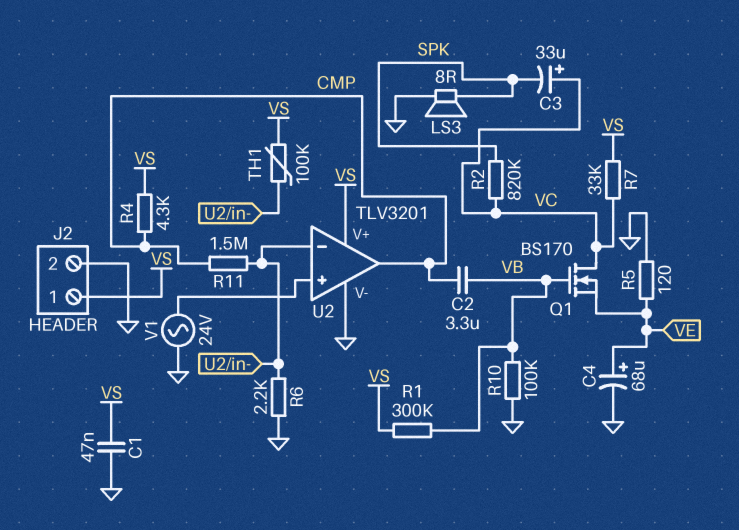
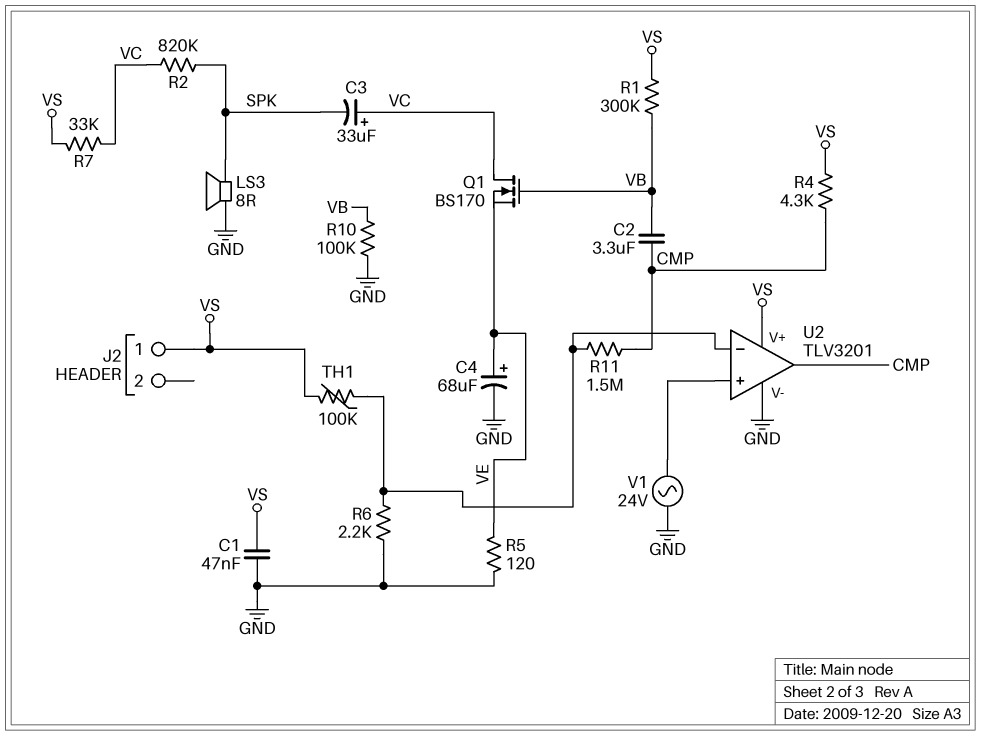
J2 pin 2: GND -> none

